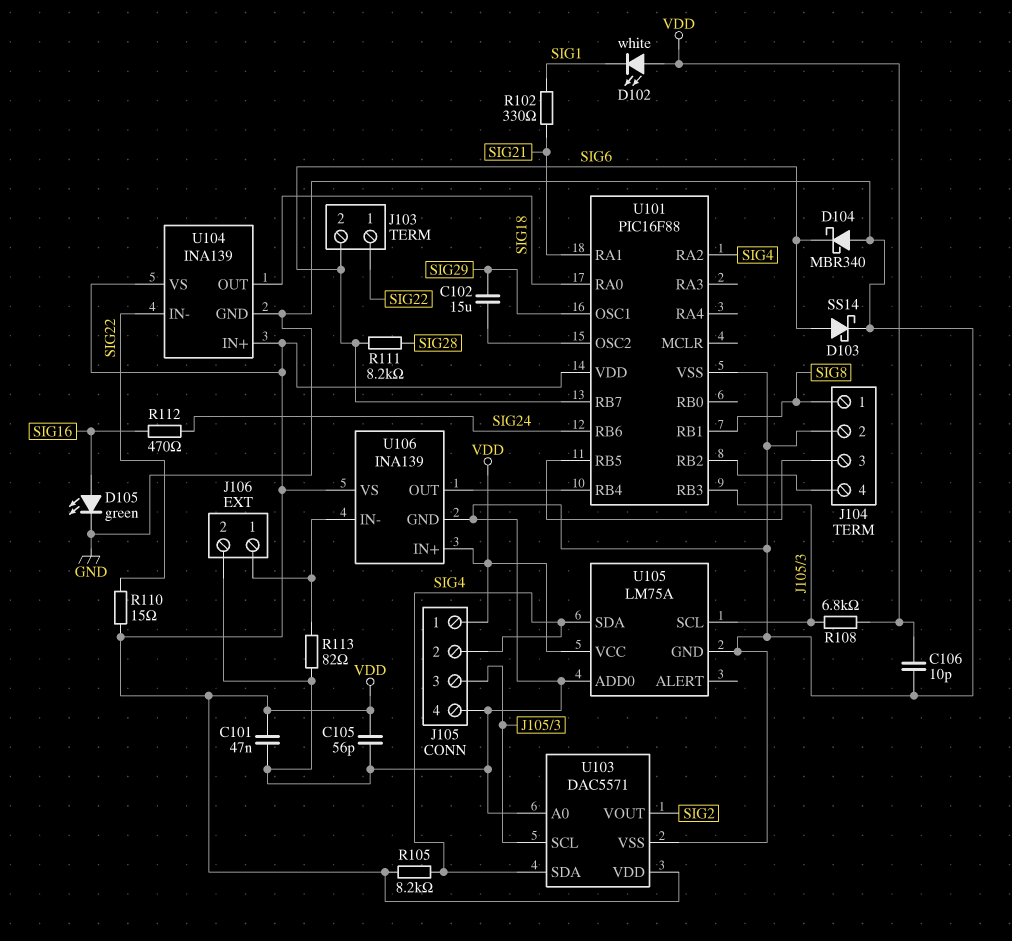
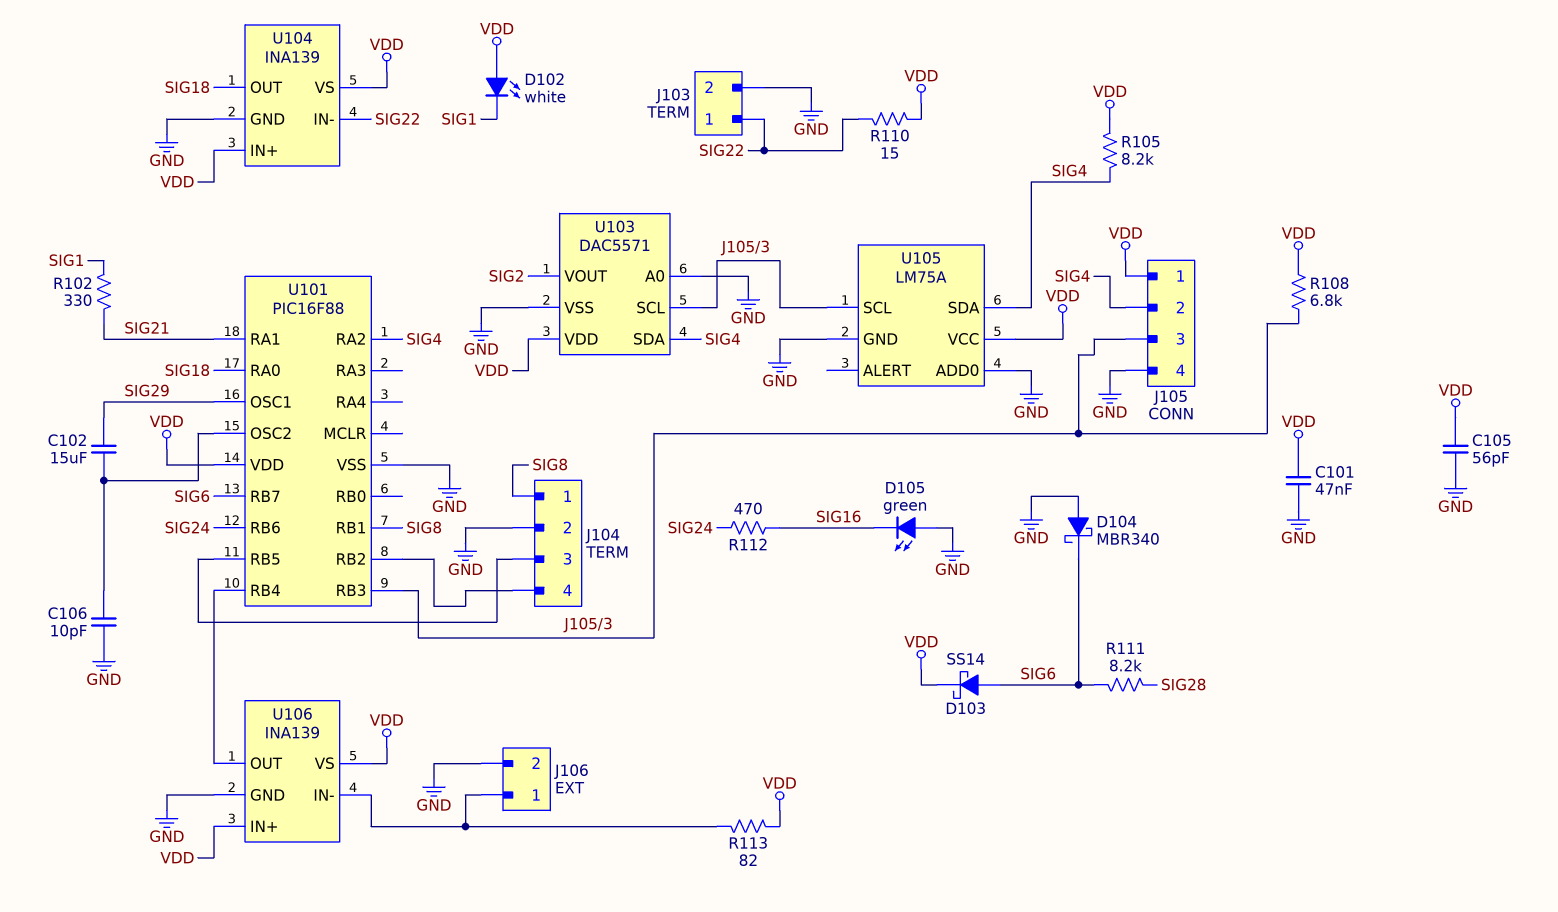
C106: 10pF (GND, VDD) -> 10pF (GND, U101/OSC2)
D103: schottky SS14 (A SIG6, K GND) -> schottky SS14 (A SIG6, K VDD)
D105: LED green (A SIG16, K GND) -> LED green (A GND, K SIG16)
J103 pin 2: SIG6 -> GND
R113: 82 (GND, J106/1) -> 82 (J106/1, VDD)

